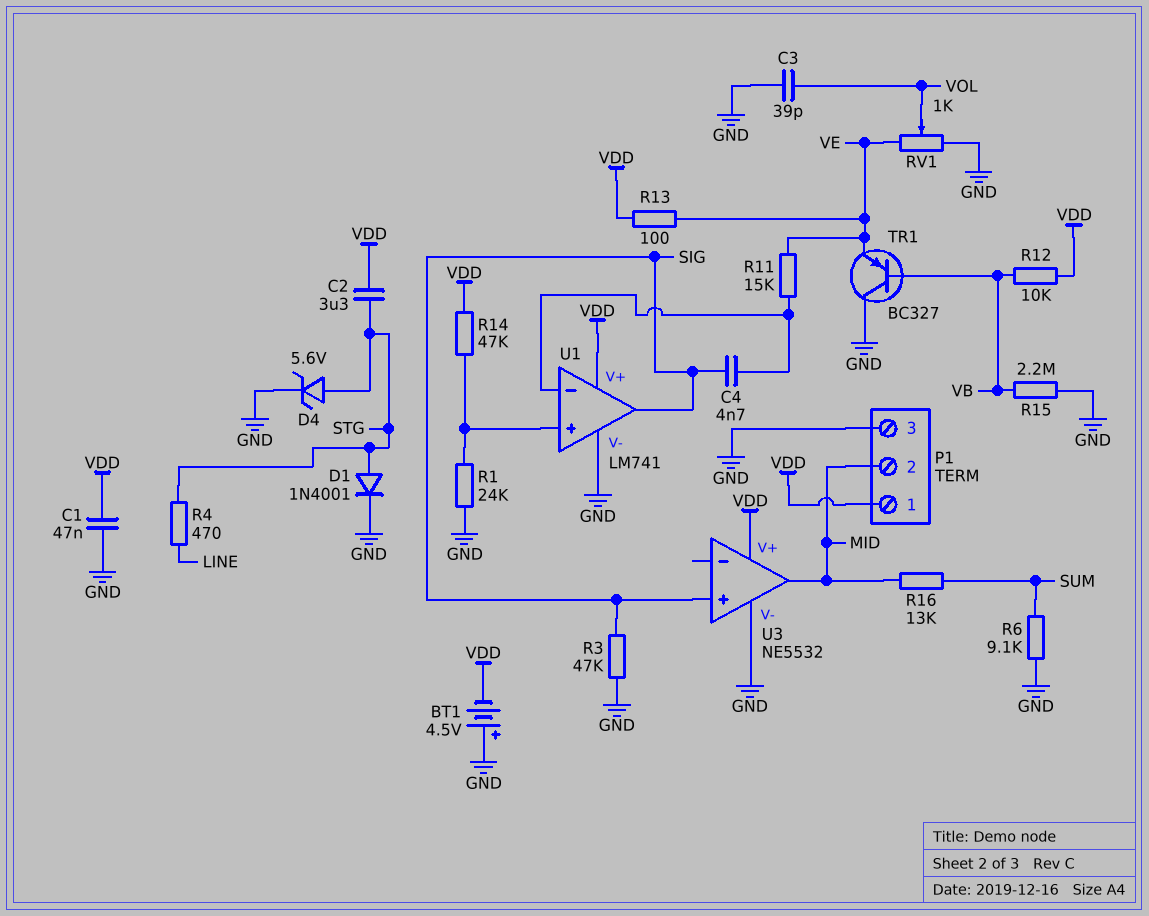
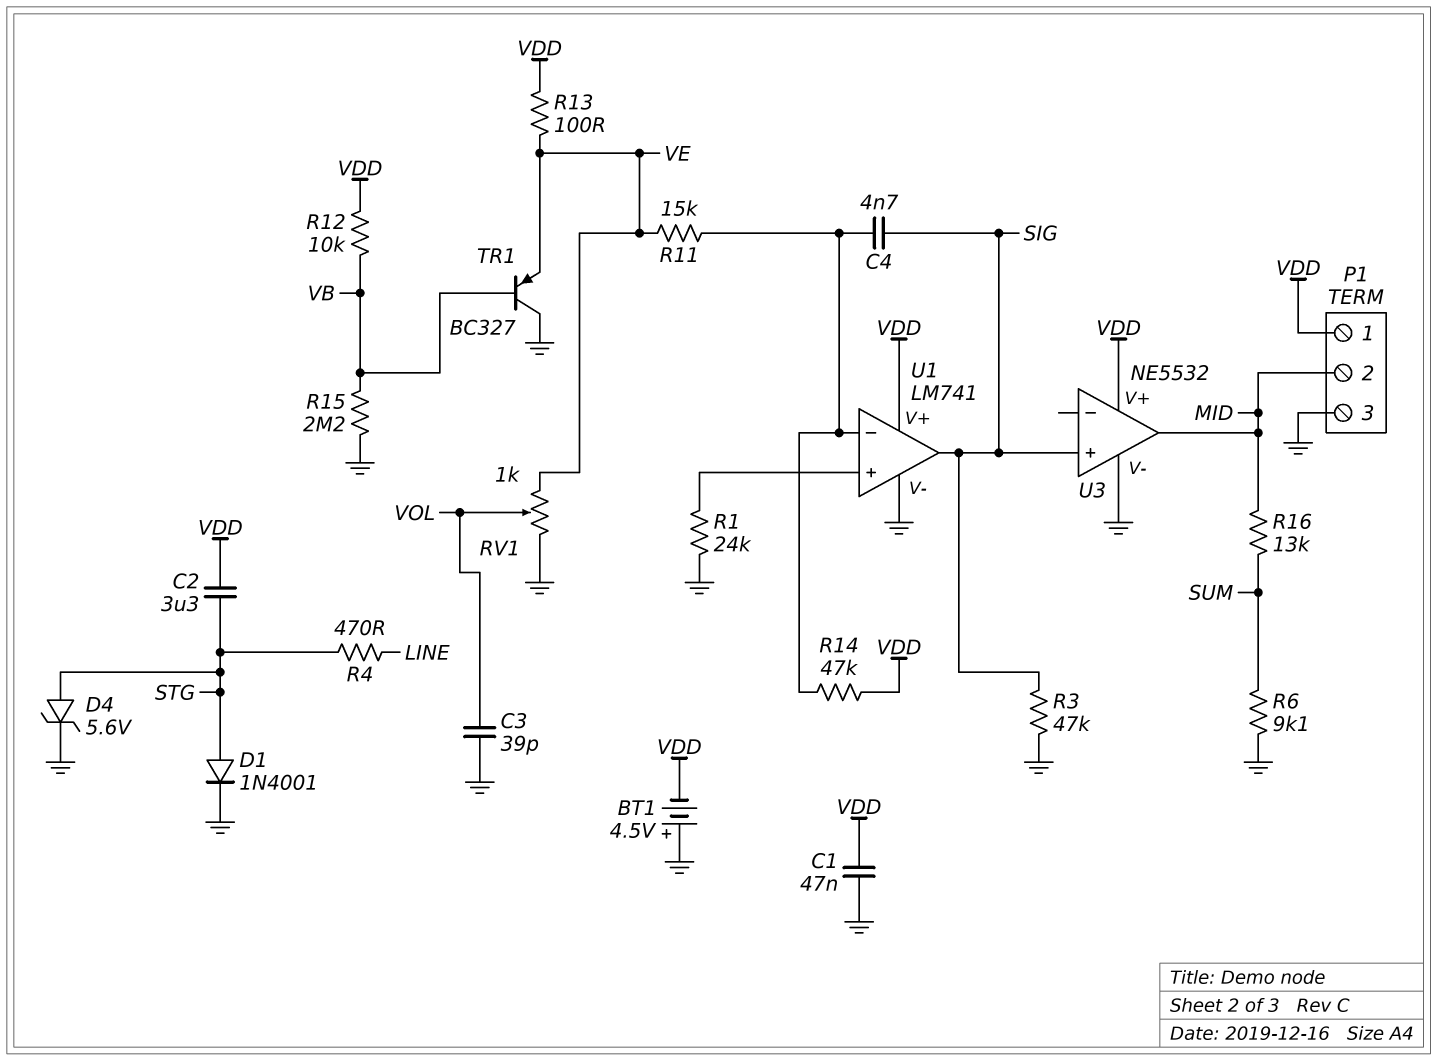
R14: 47k (U1/in+, VDD) -> 47k (U1/in-, VDD)

